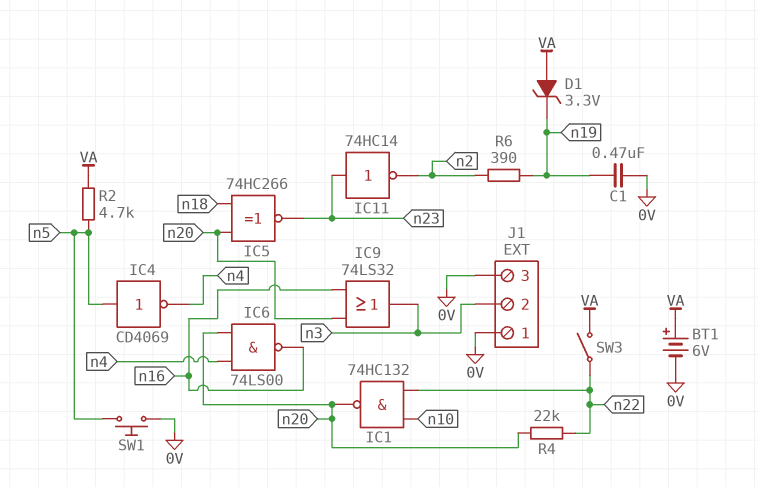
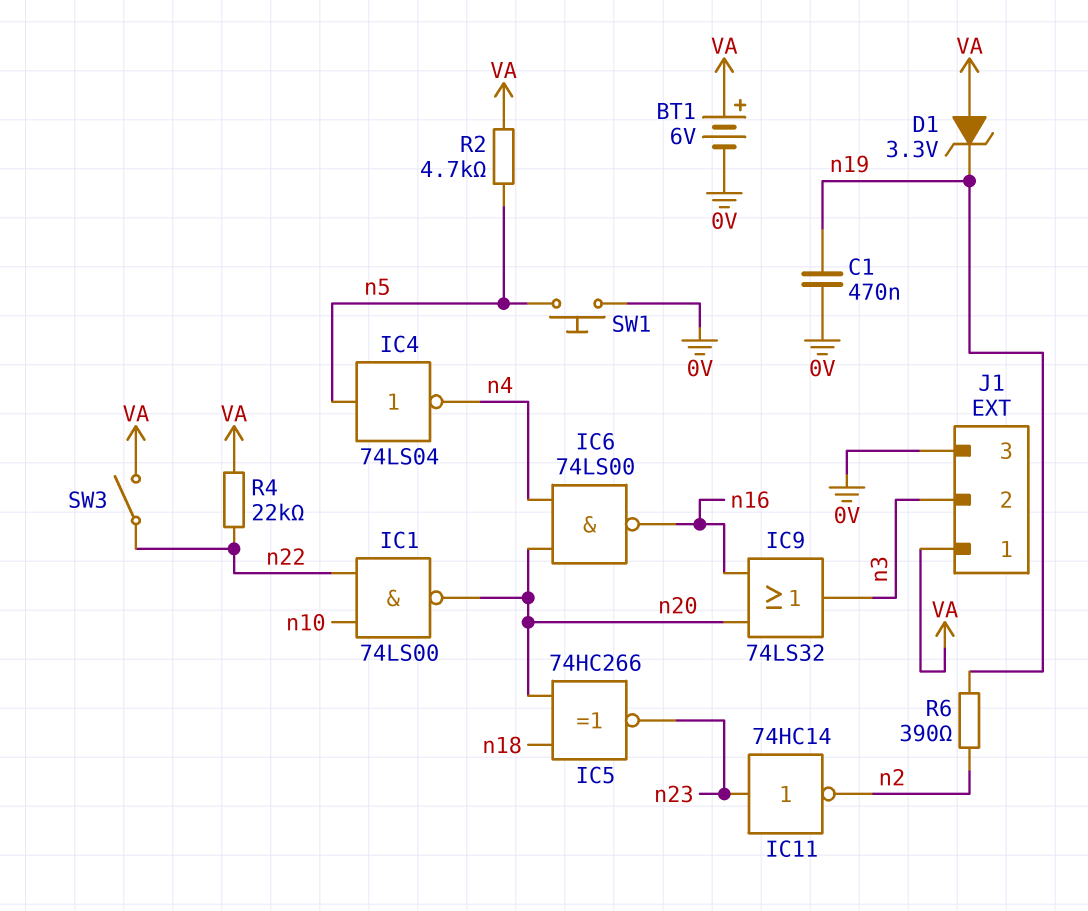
IC1: NAND 74HC132 (in n10, in n22, out n20) -> NAND 74LS00 (in n10, in n22, out n20)
IC4: NOT CD4069 (in n5, out n4) -> NOT 74LS04 (in n5, out n4)
J1 pin 1: 0V -> VA
R4: 22k (n20, n22) -> 22k (VA, n22)

